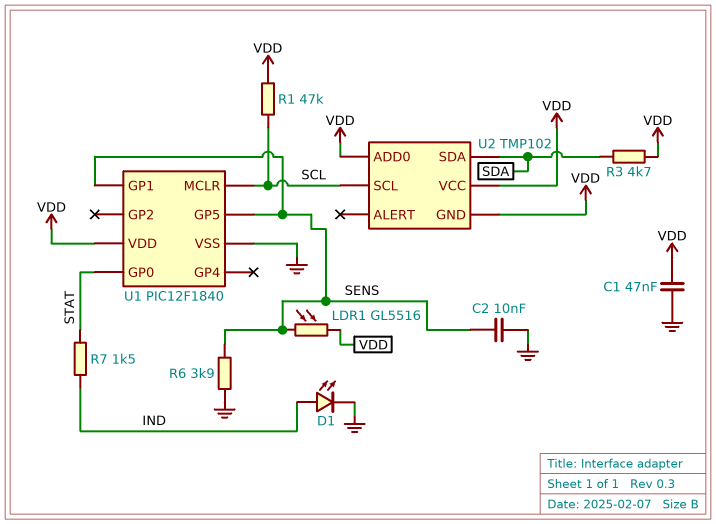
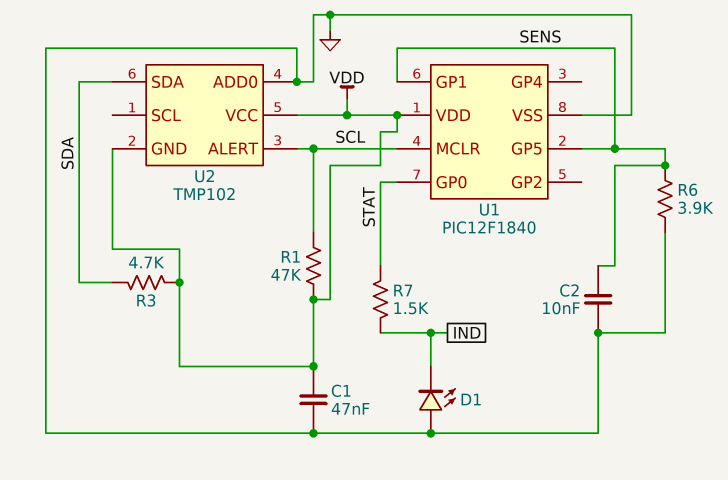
D1: LED (A IND, K GND) -> LED (A GND, K IND)
LDR1: GL5516 (SENS, VDD) -> none
U2 pin ADD0: VDD -> GND
U2 pin ALERT: none -> SCL
U2 pin SCL: SCL -> none

